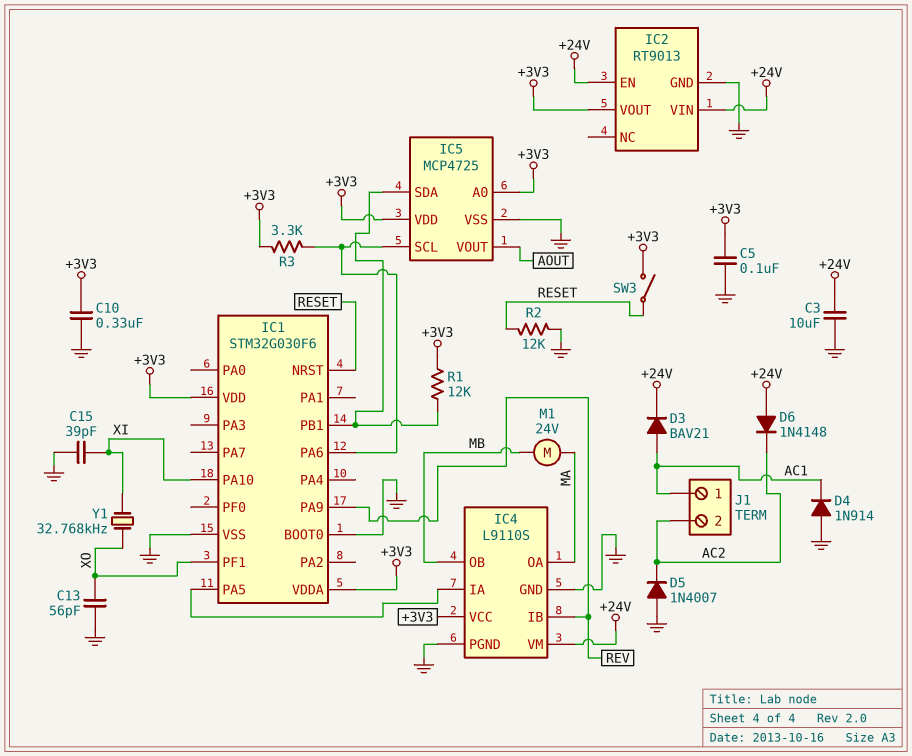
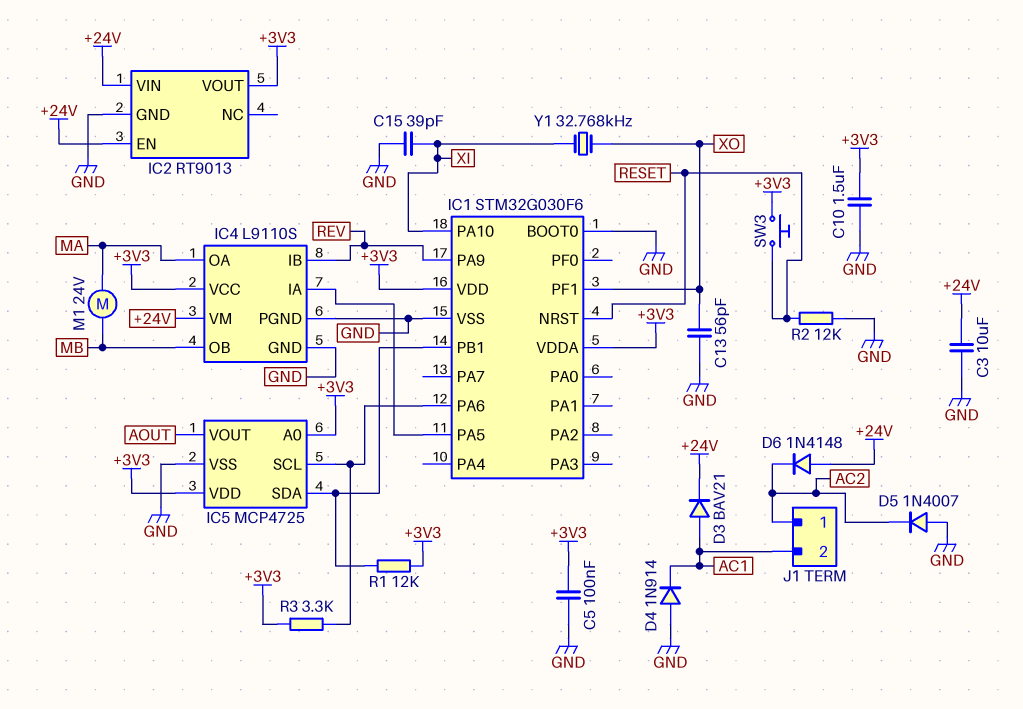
C10: 330nF (+3V3, GND) -> 1.5uF (+3V3, GND)
J1 pin 1: AC1 -> AC2
J1 pin 2: AC2 -> AC1
SW3: switch (+3V3, RESET) -> button (+3V3, RESET)

